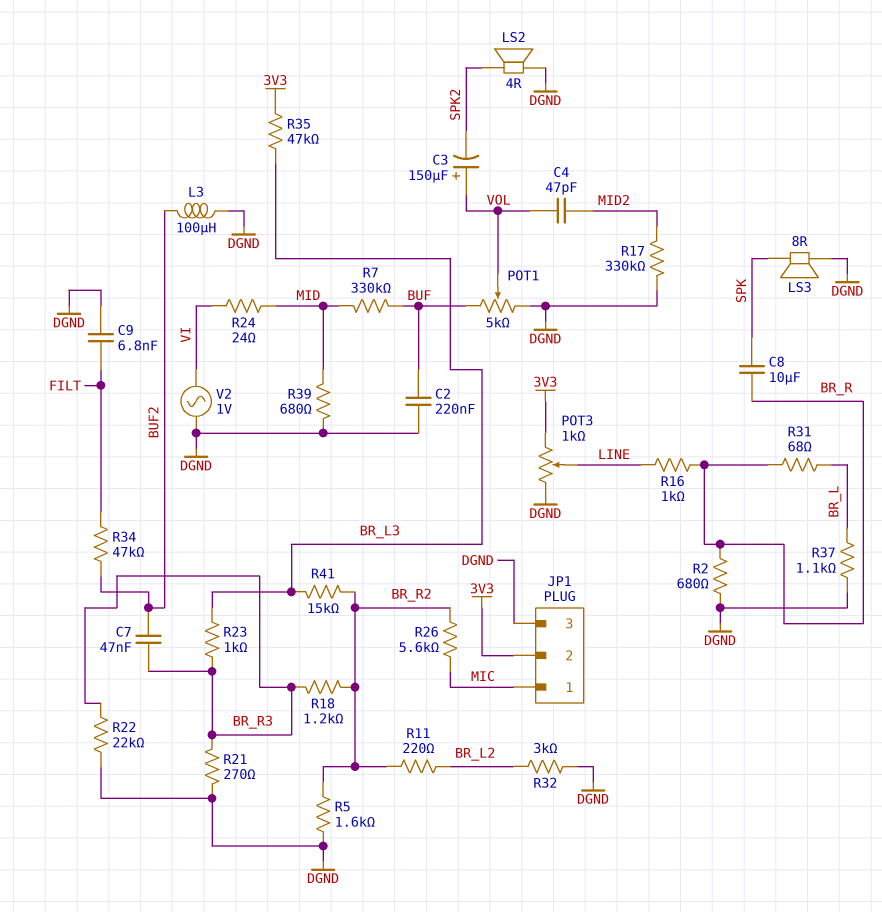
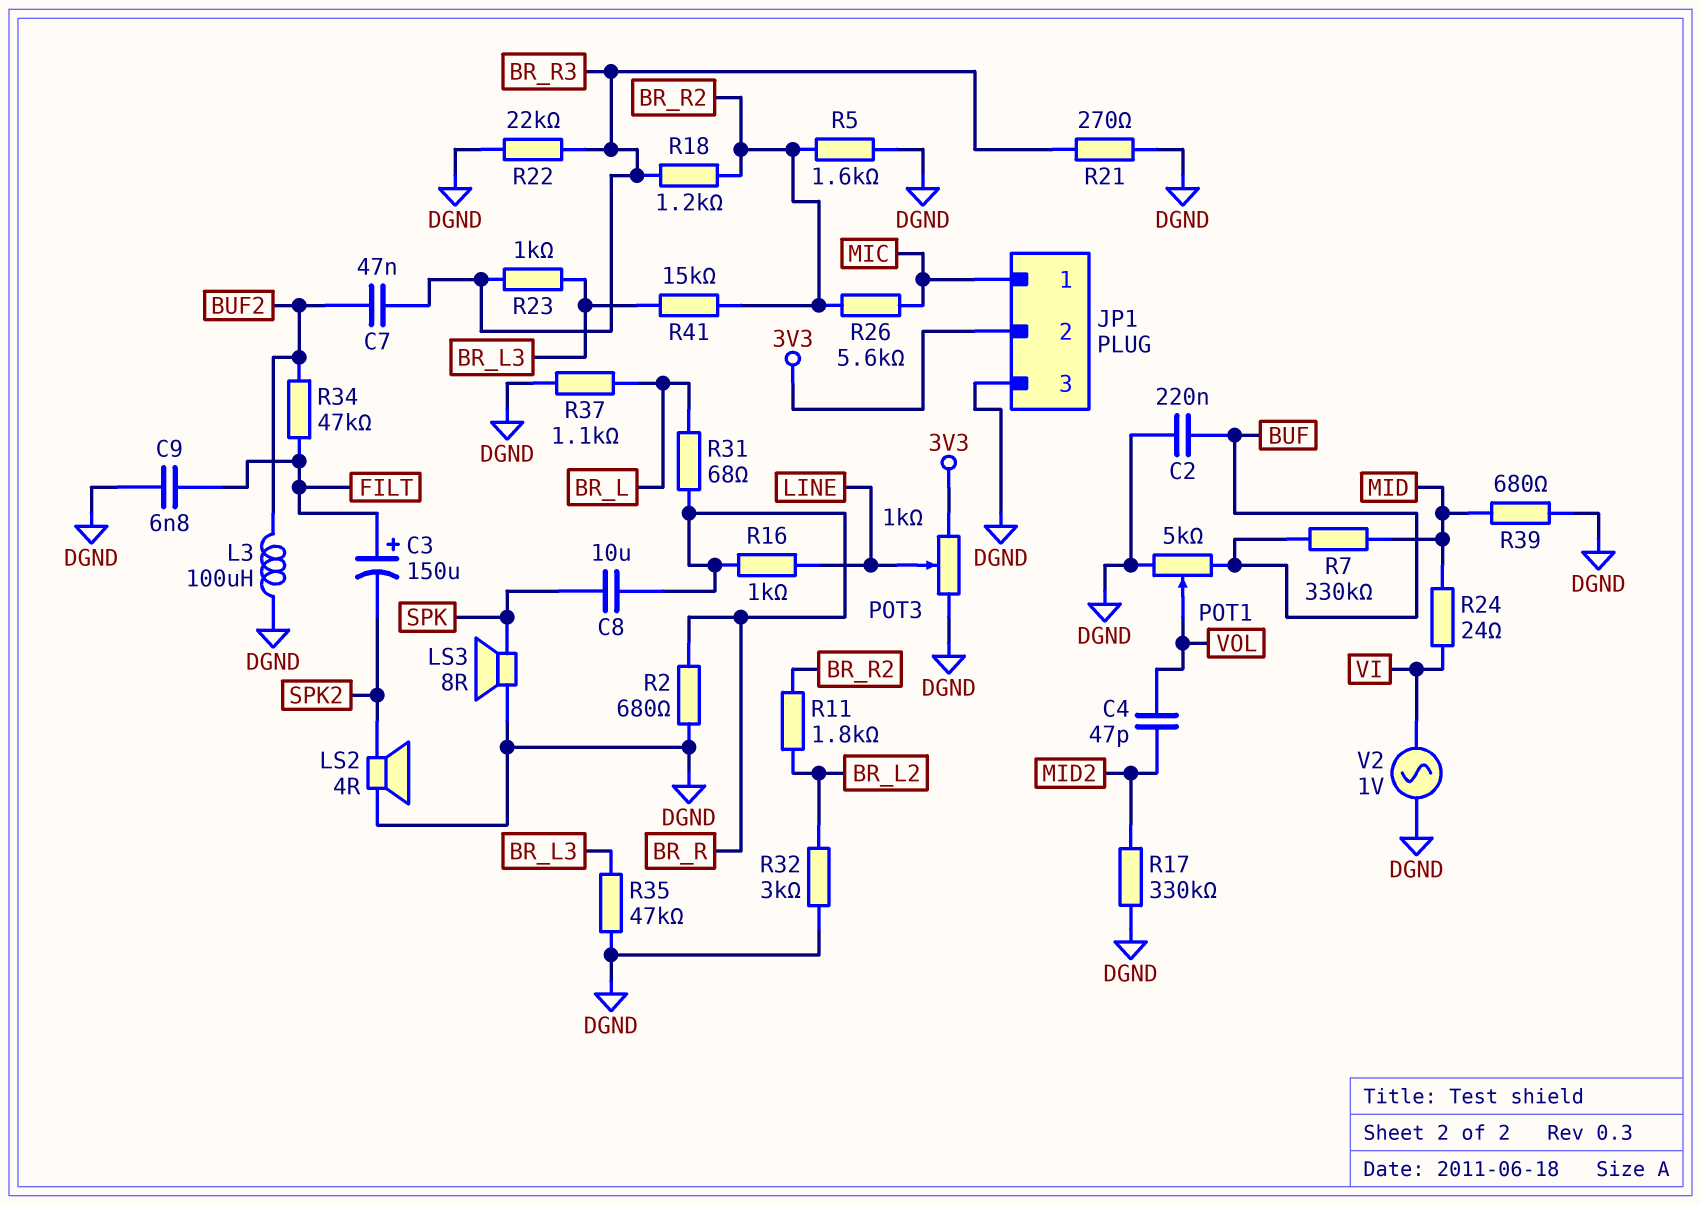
C3: 150uF (plus VOL, minus SPK2) -> 150uF (plus FILT, minus SPK2)
R11: 220 (BR_L2, BR_R2) -> 1.8k (BR_L2, BR_R2)
R35: 47k (3V3, BR_L3) -> 47k (BR_L3, DGND)

